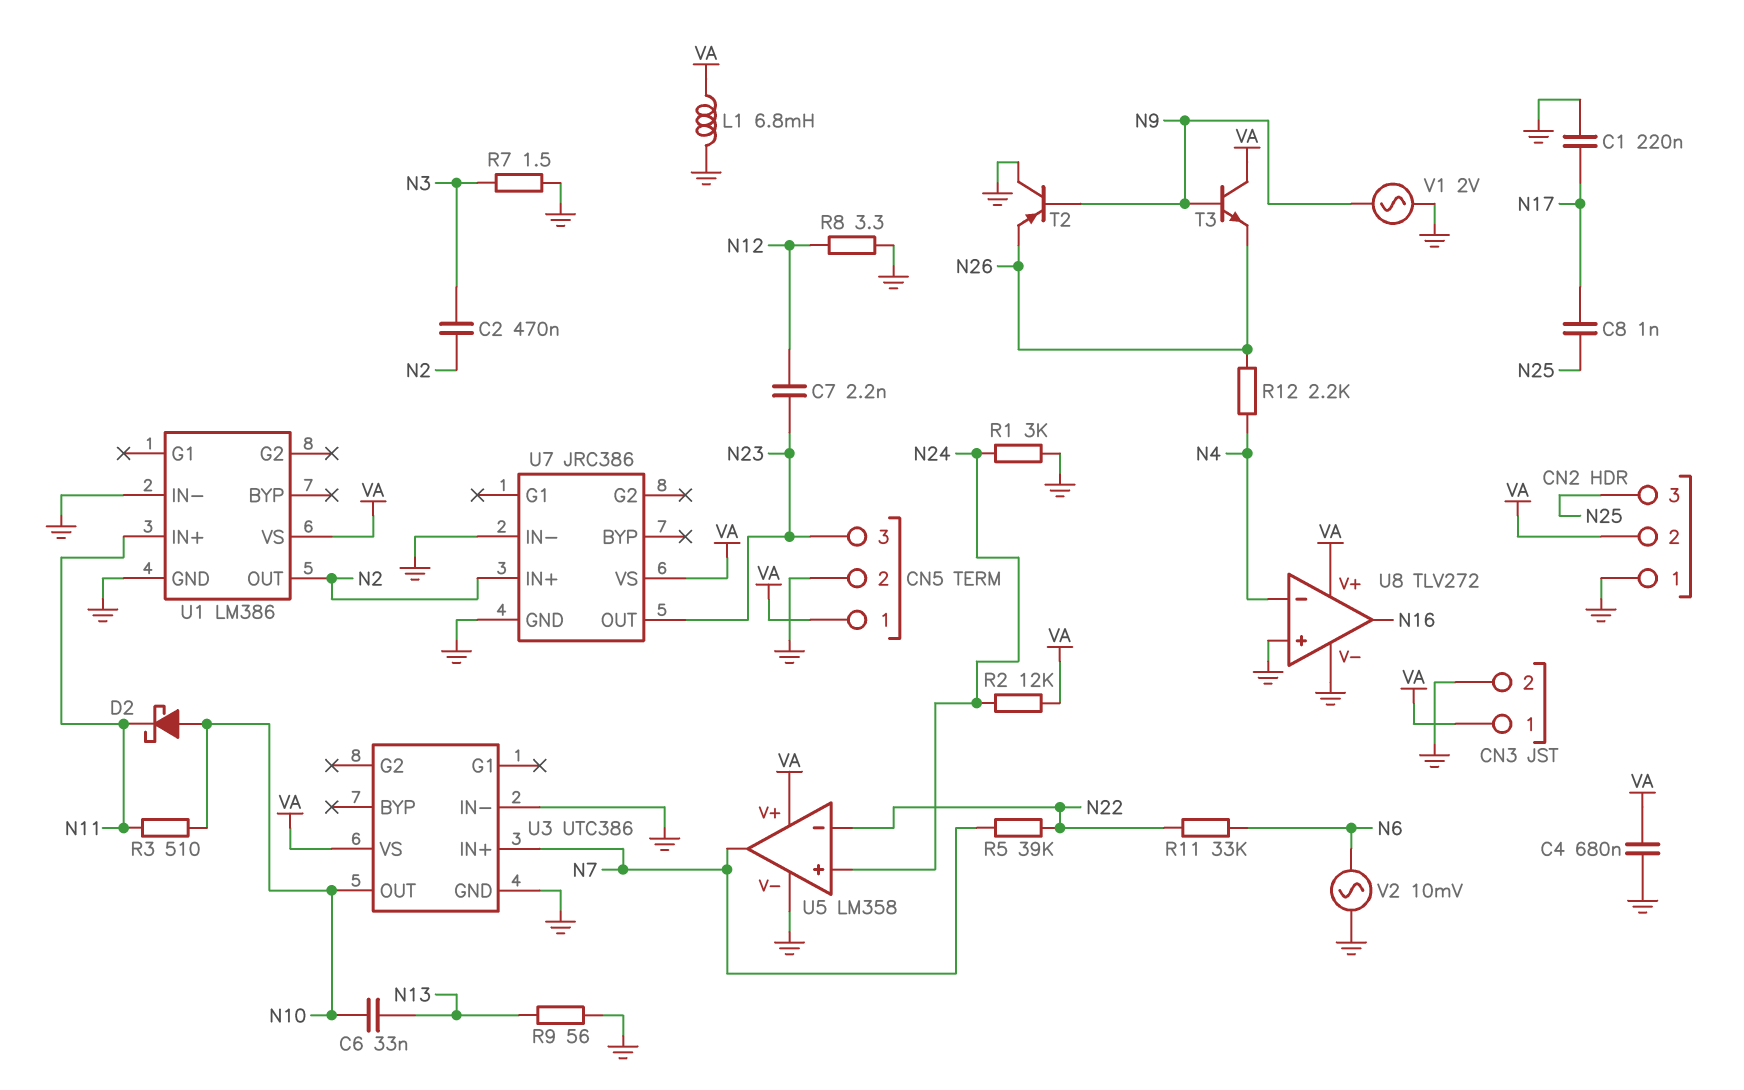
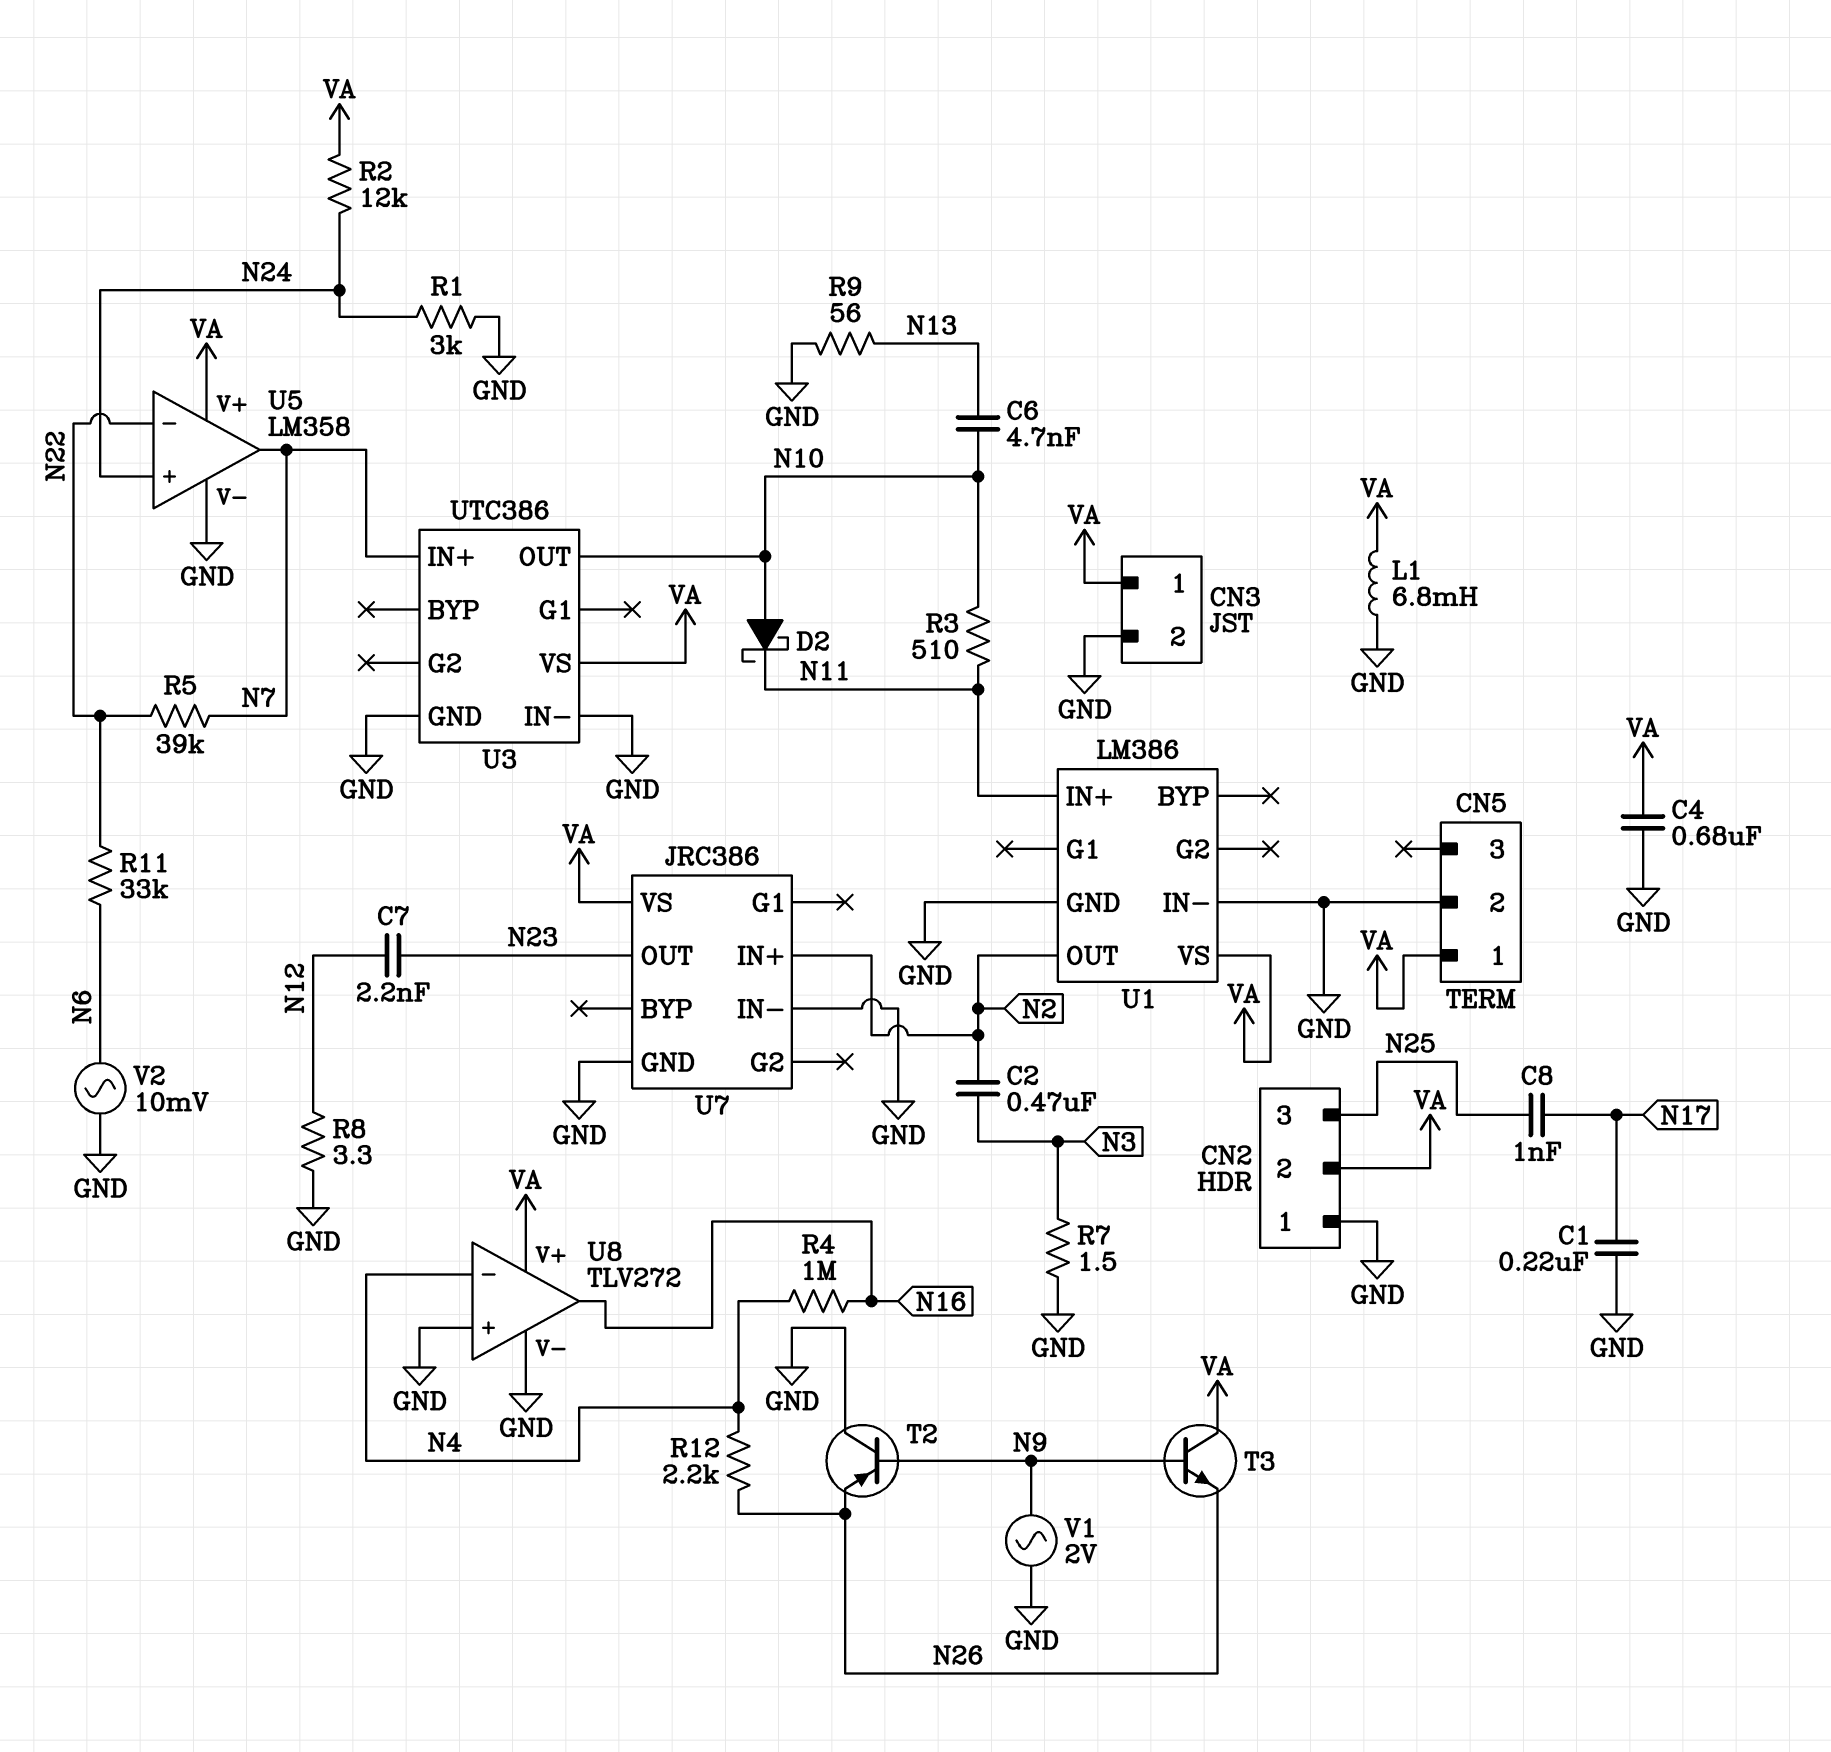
C6: 33nF (N10, N13) -> 4.7nF (N10, N13)
CN5 pin 3: N23 -> none
R4: none -> 1M (N4, N16)

